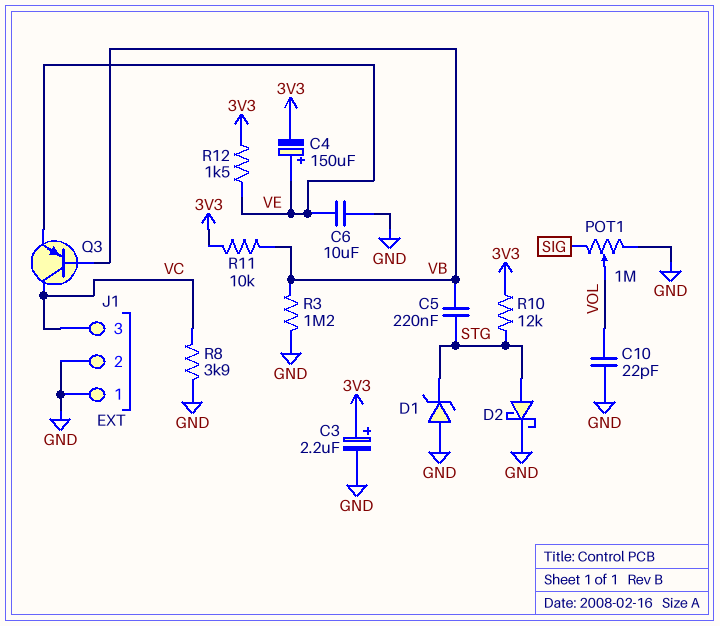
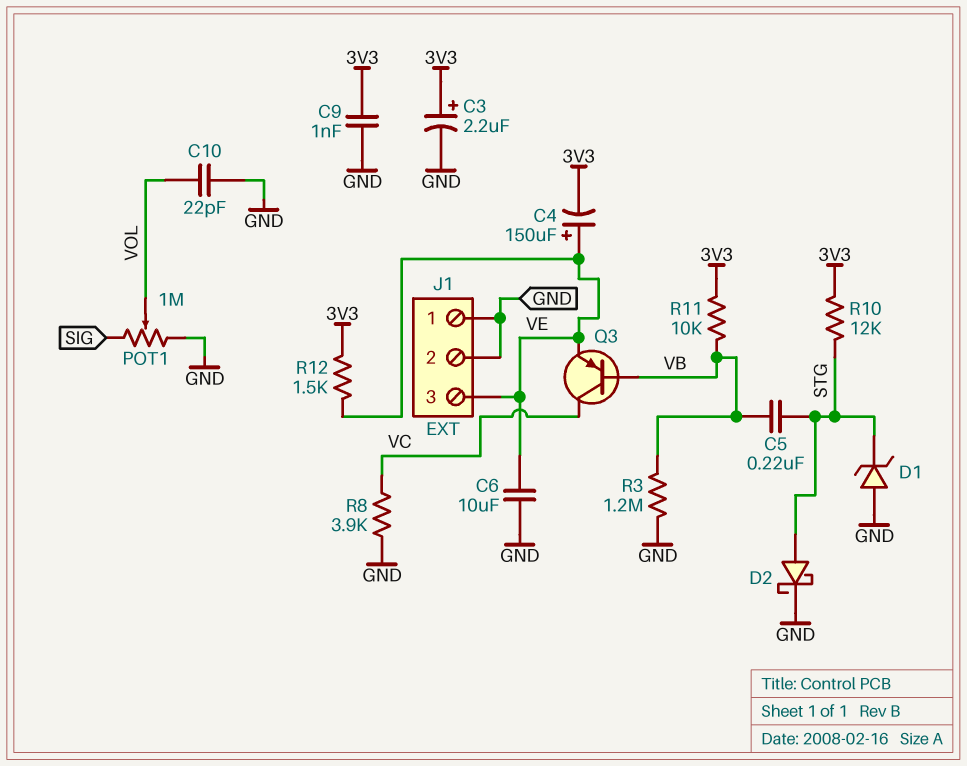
C9: none -> 1nF (3V3, GND)
J1 pin 3: VC -> VE

